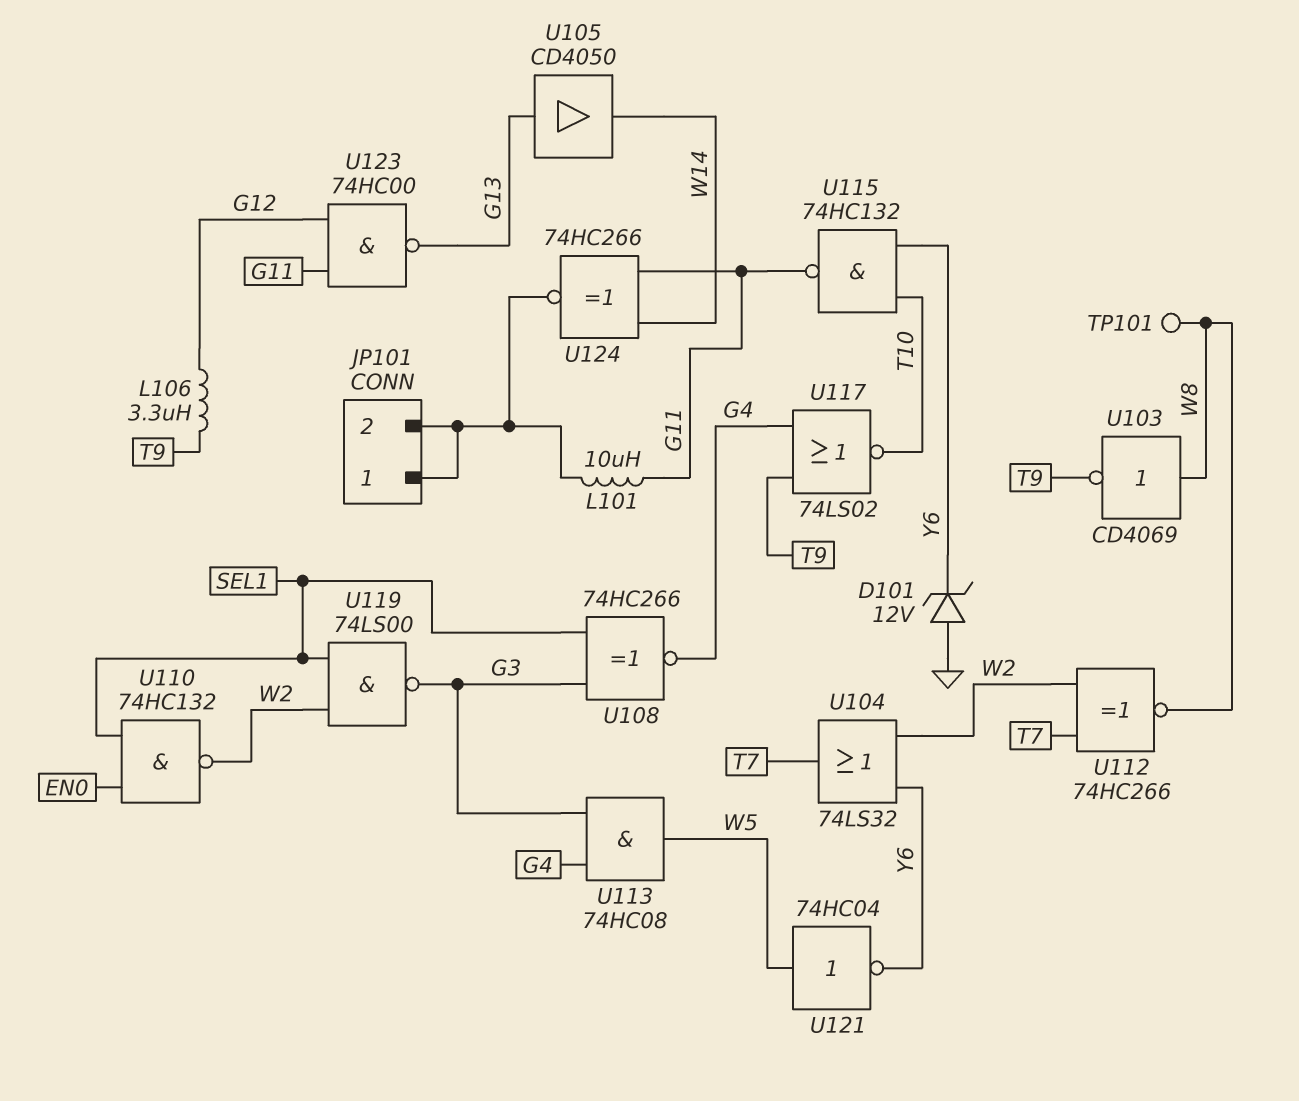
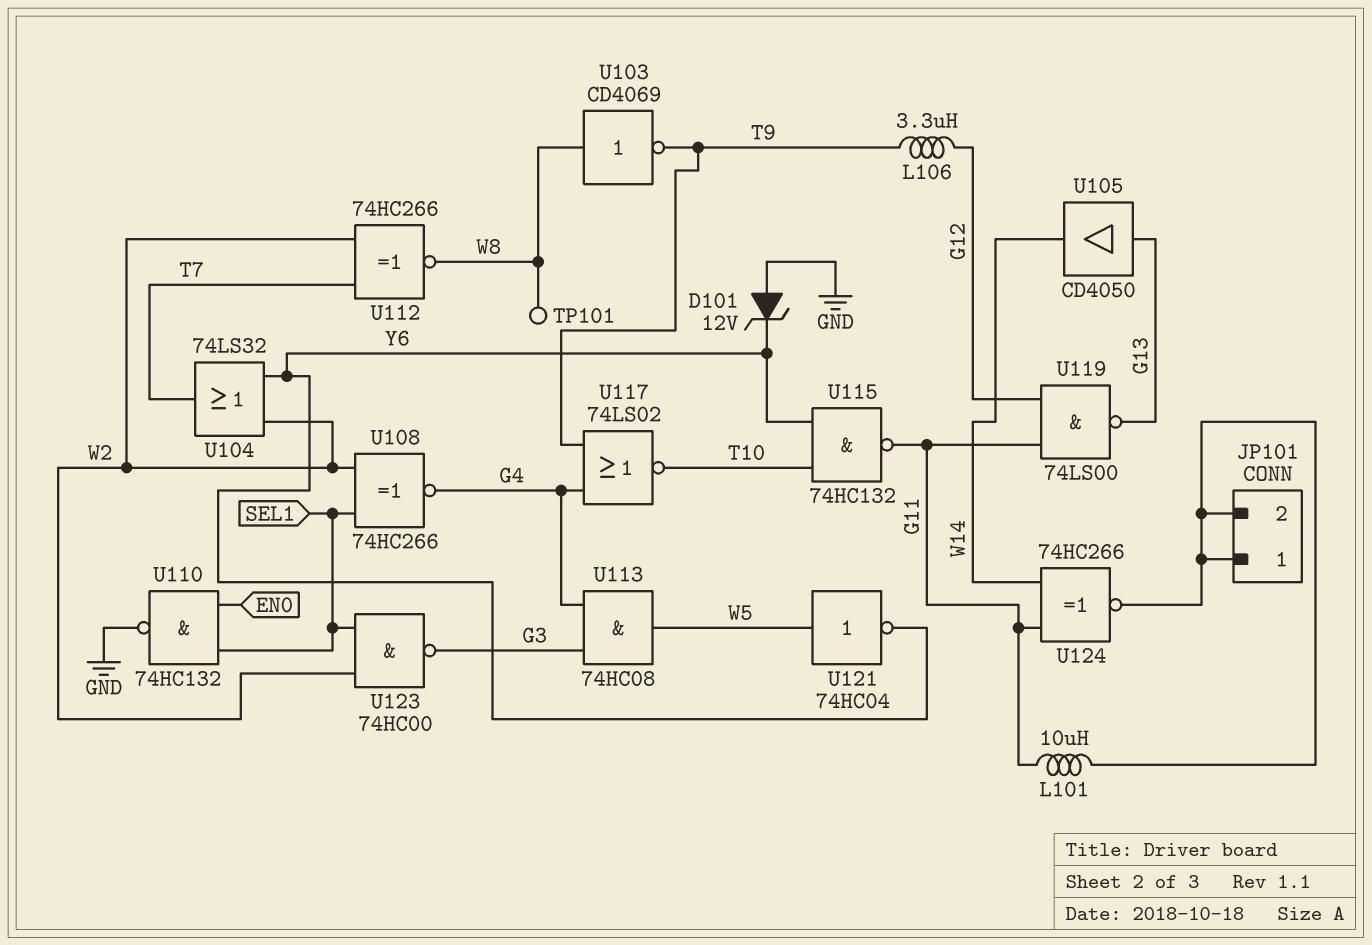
U108: XNOR 74HC266 (in G3, in SEL1, out G4) -> XNOR 74HC266 (in SEL1, in W2, out G4)
U110: NAND 74HC132 (in EN0, in SEL1, out W2) -> NAND 74HC132 (in EN0, in SEL1, out GND)
U119: NAND 74LS00 (in SEL1, in W2, out G3) -> NAND 74LS00 (in G11, in G12, out G13)
U123: NAND 74HC00 (in G11, in G12, out G13) -> NAND 74HC00 (in SEL1, in W2, out G3)

